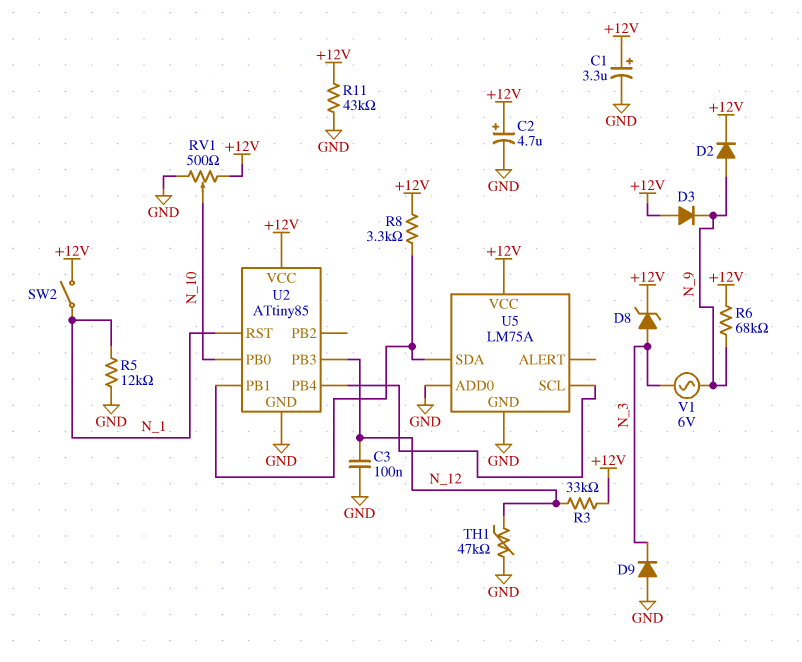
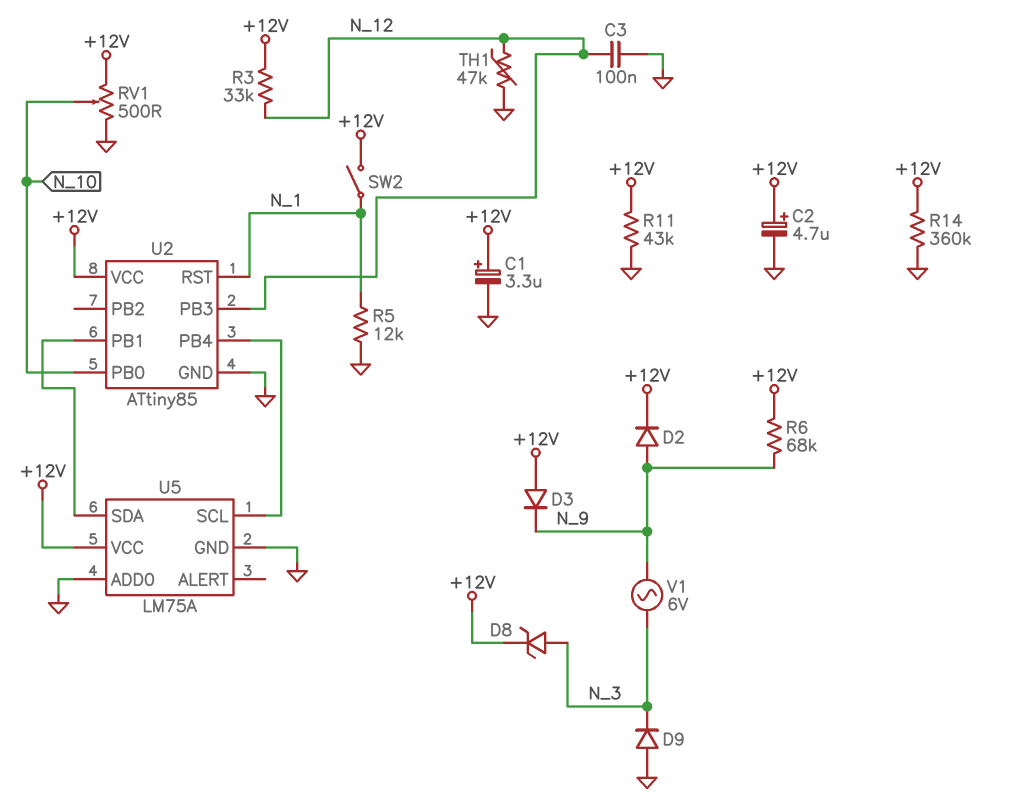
R8: 3.3k (+12V, U2/PB1) -> none
R14: none -> 360k (+12V, GND)

